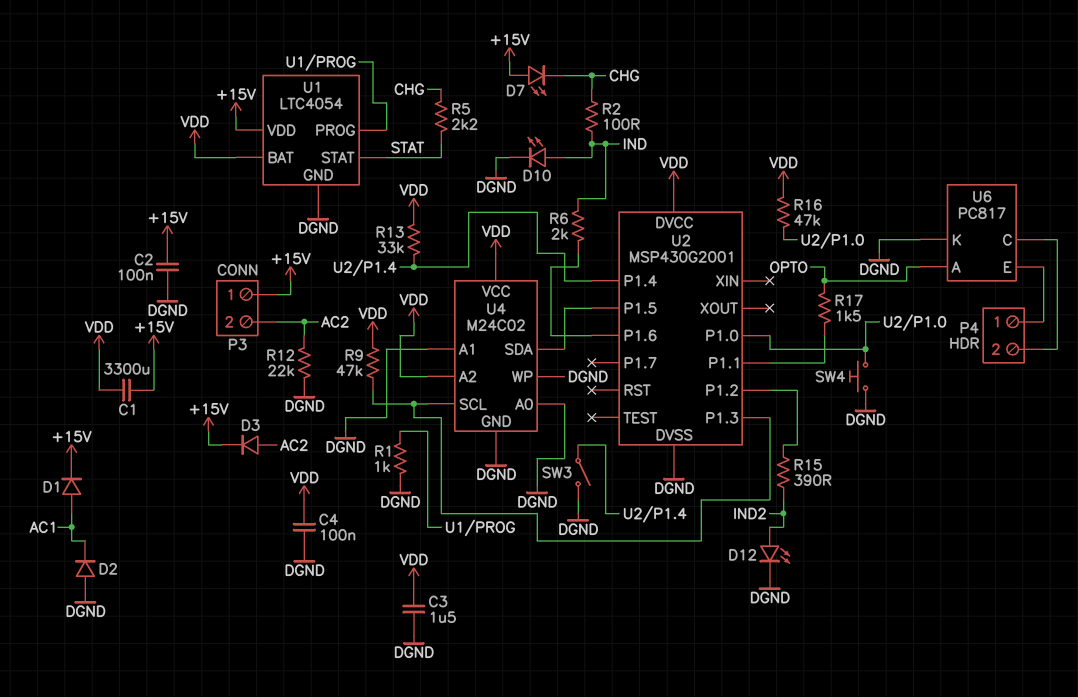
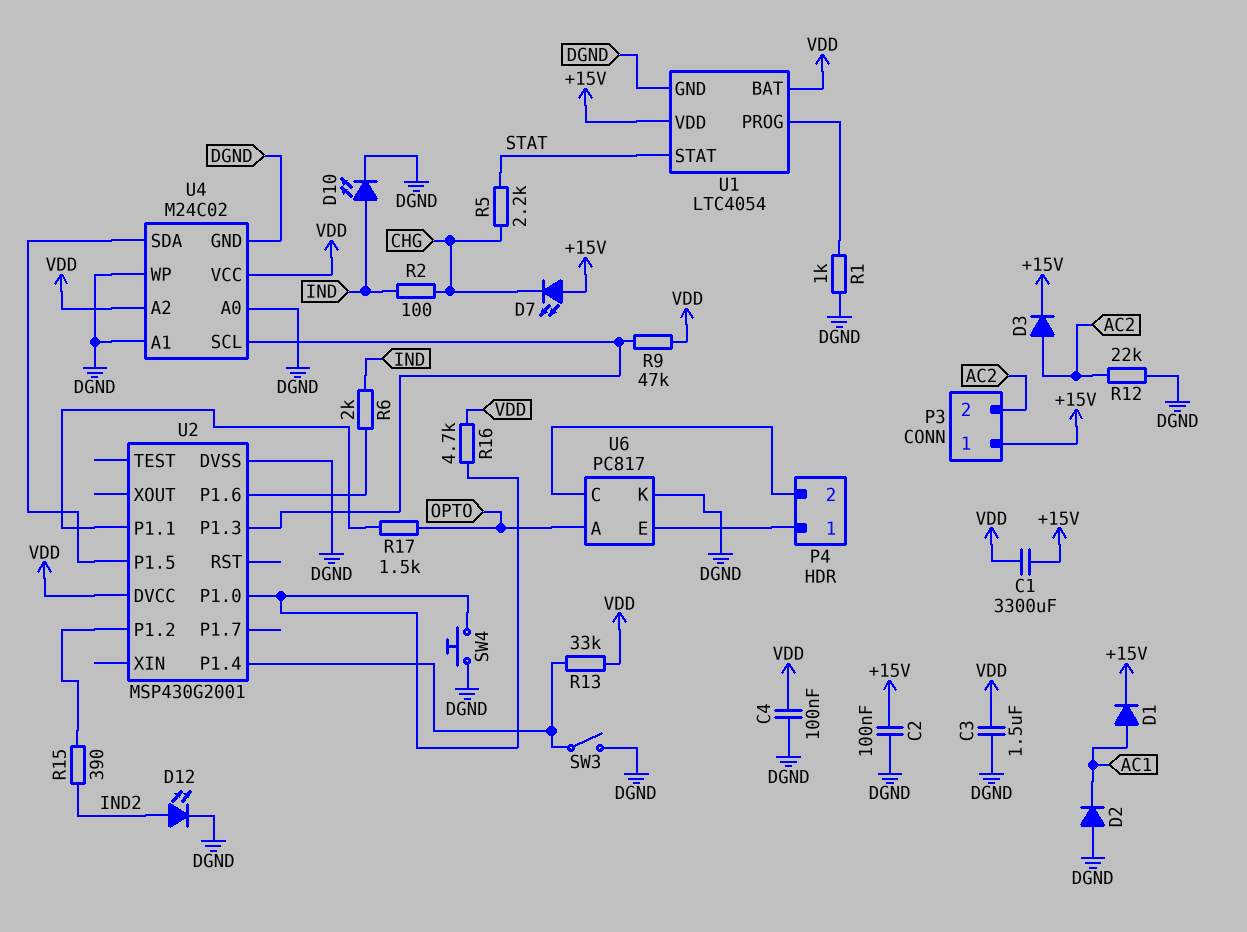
R16: 47k (U2/P1.0, VDD) -> 4.7k (U2/P1.0, VDD)

